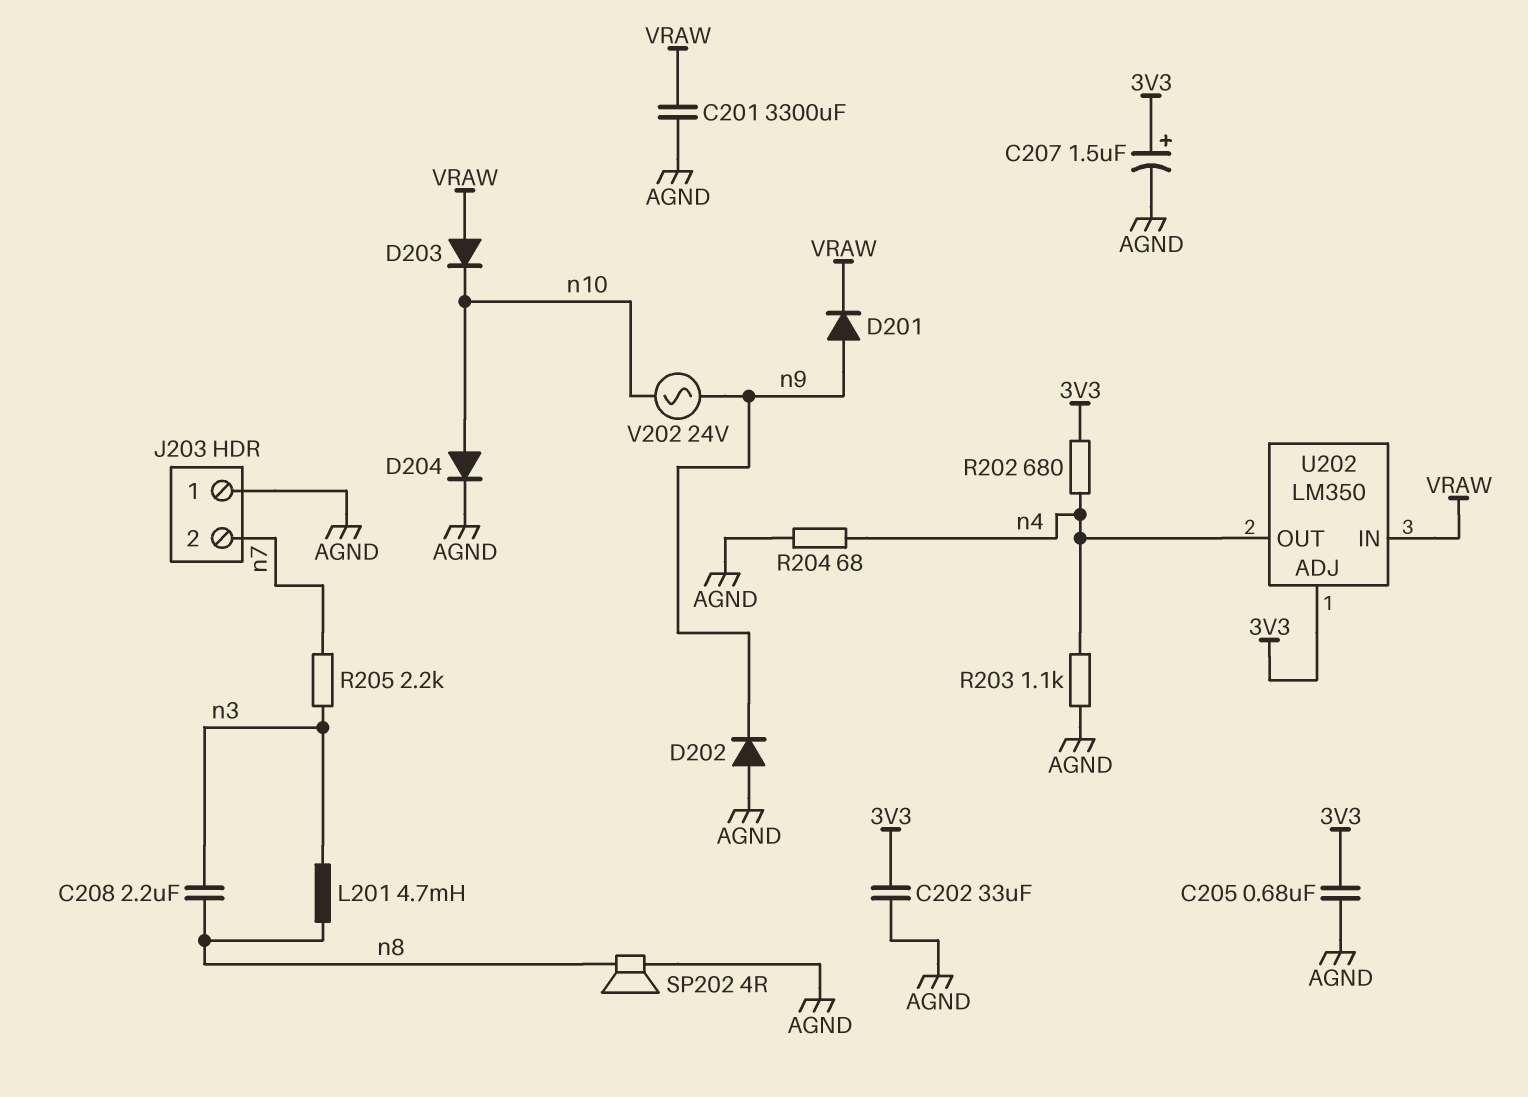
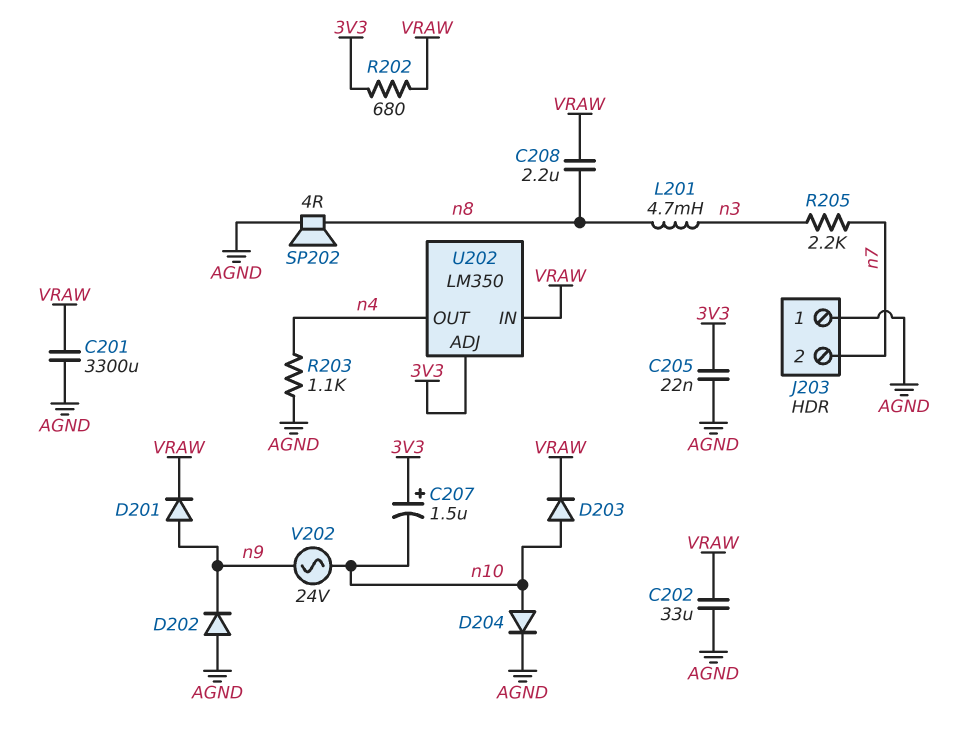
C202: 33uF (3V3, AGND) -> 33uF (AGND, VRAW)
C205: 680nF (3V3, AGND) -> 22nF (3V3, AGND)
C207: 1.5uF (plus 3V3, minus AGND) -> 1.5uF (plus 3V3, minus n10)
C208: 2.2uF (n3, n8) -> 2.2uF (VRAW, n8)
D203: diode (A VRAW, K n10) -> diode (A n10, K VRAW)
R202: 680 (3V3, n4) -> 680 (3V3, VRAW)
R204: 68 (AGND, n4) -> none

